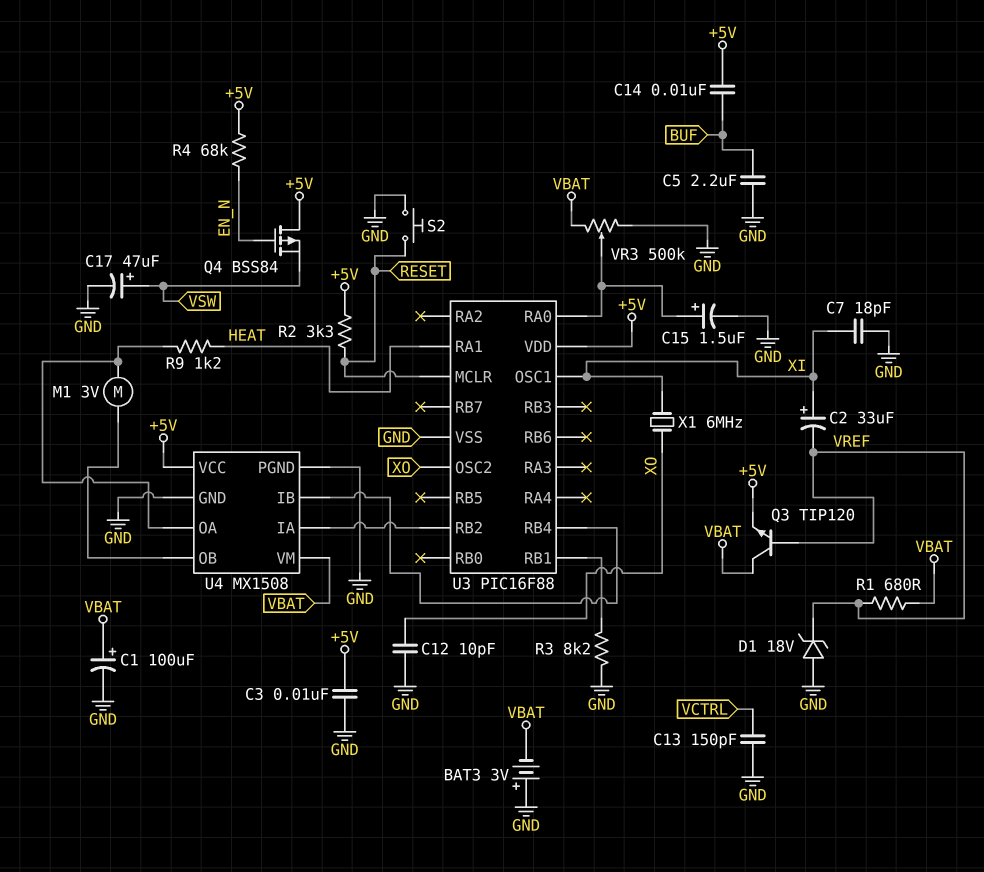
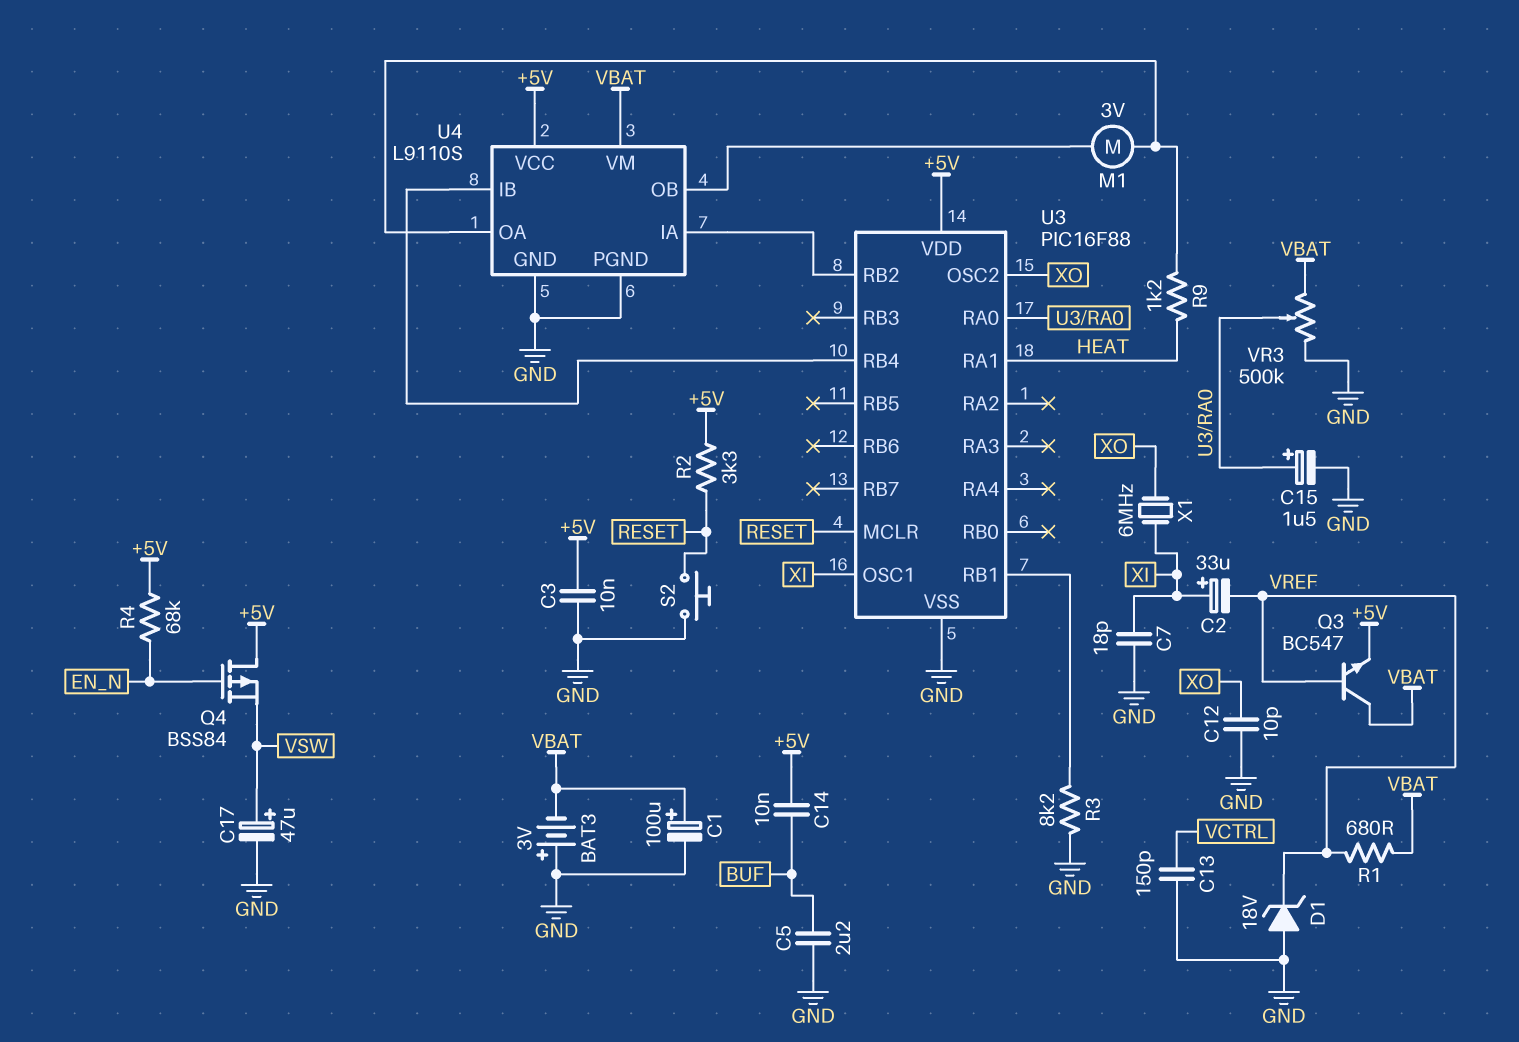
Q3: NPN TIP120 (B VREF, C VBAT, E +5V) -> NPN BC547 (B VREF, C VBAT, E +5V)
U4: MX1508 -> L9110S

